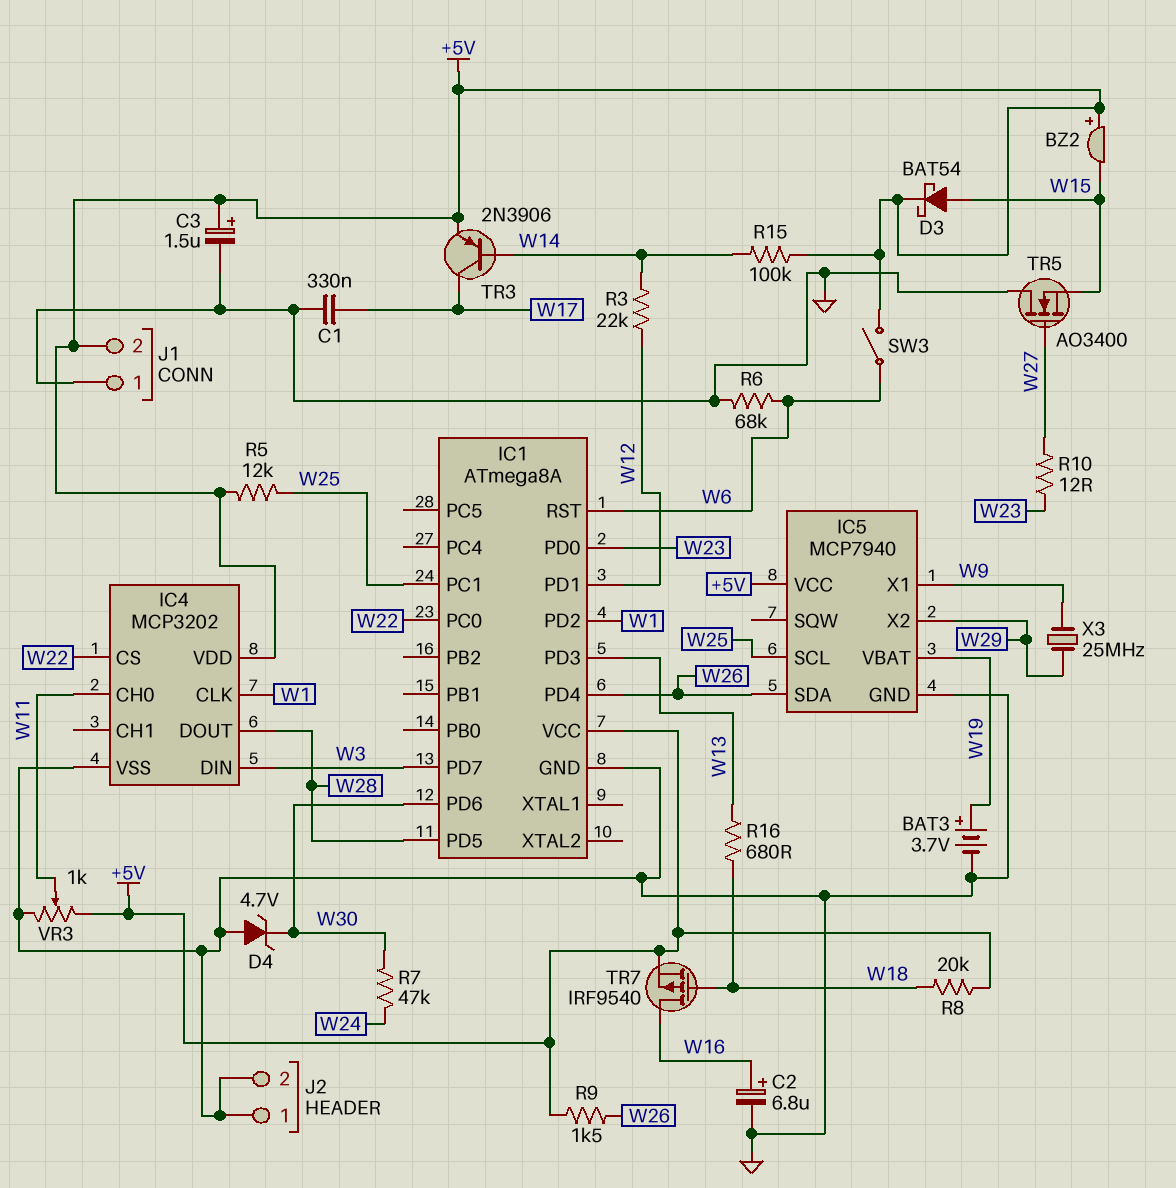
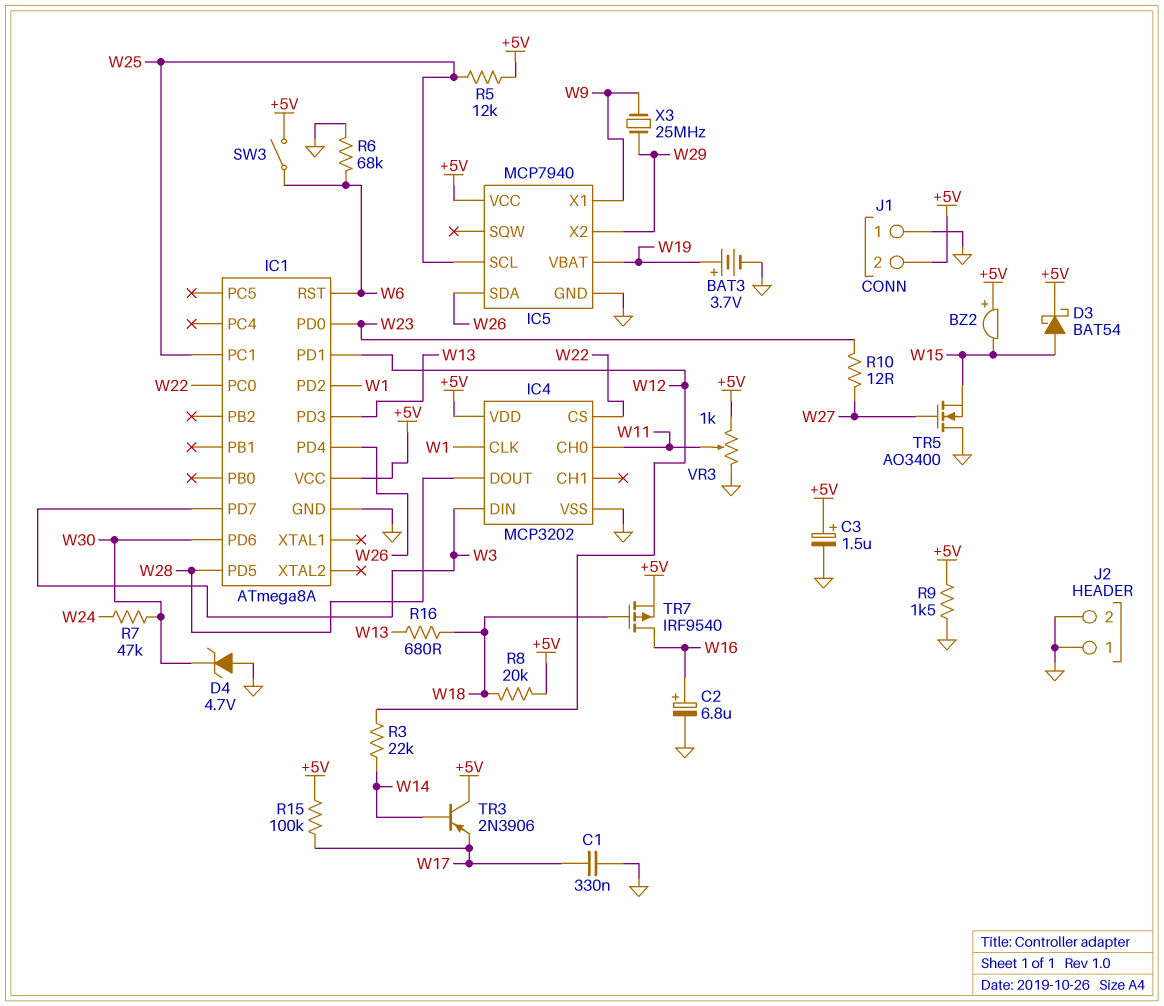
R9: 1.5k (+5V, W26) -> 1.5k (+5V, GND)
R15: 100k (+5V, W14) -> 100k (+5V, W17)
TR3: PNP 2N3906 (B W14, C W17, E +5V) -> PNP 2N3906 (B W14, C +5V, E W17)

